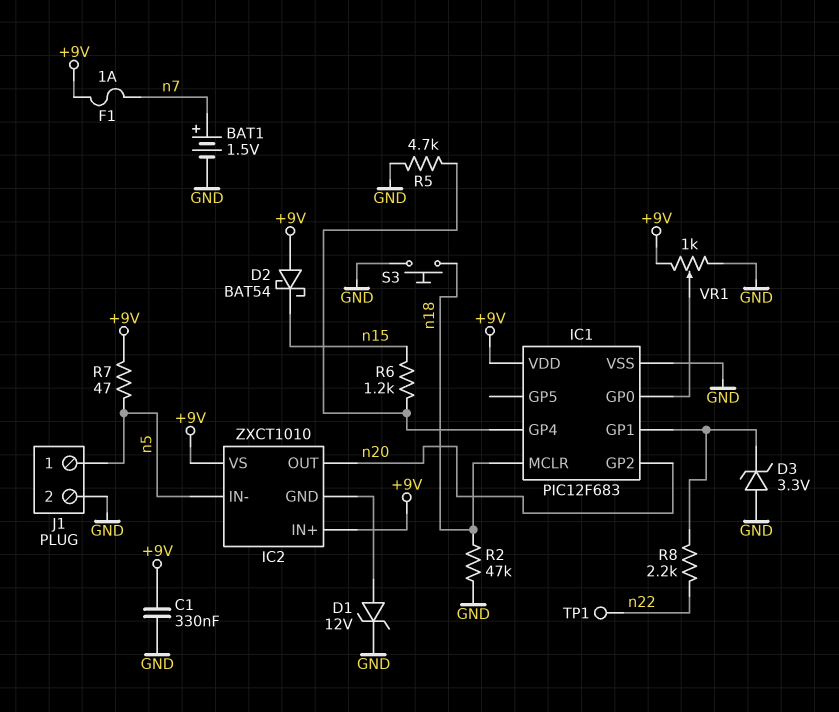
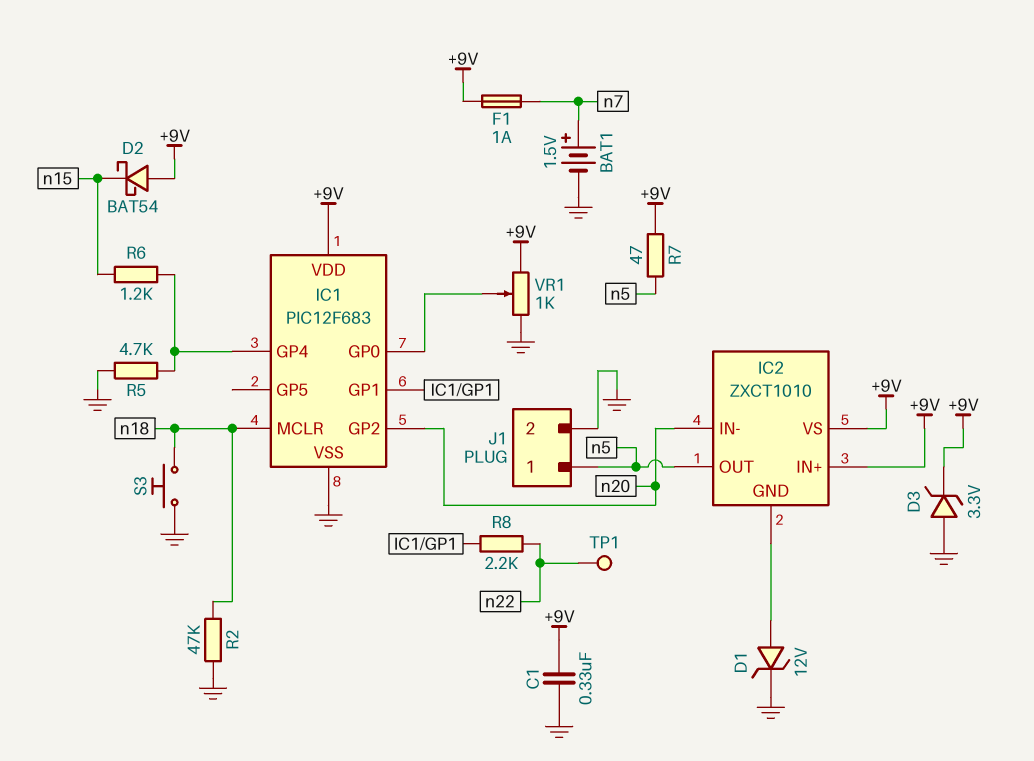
D3: zener 3.3V (A GND, K IC1/GP1) -> zener 3.3V (A GND, K +9V)
IC2 pin IN-: n5 -> n20
IC2 pin OUT: n20 -> n5

